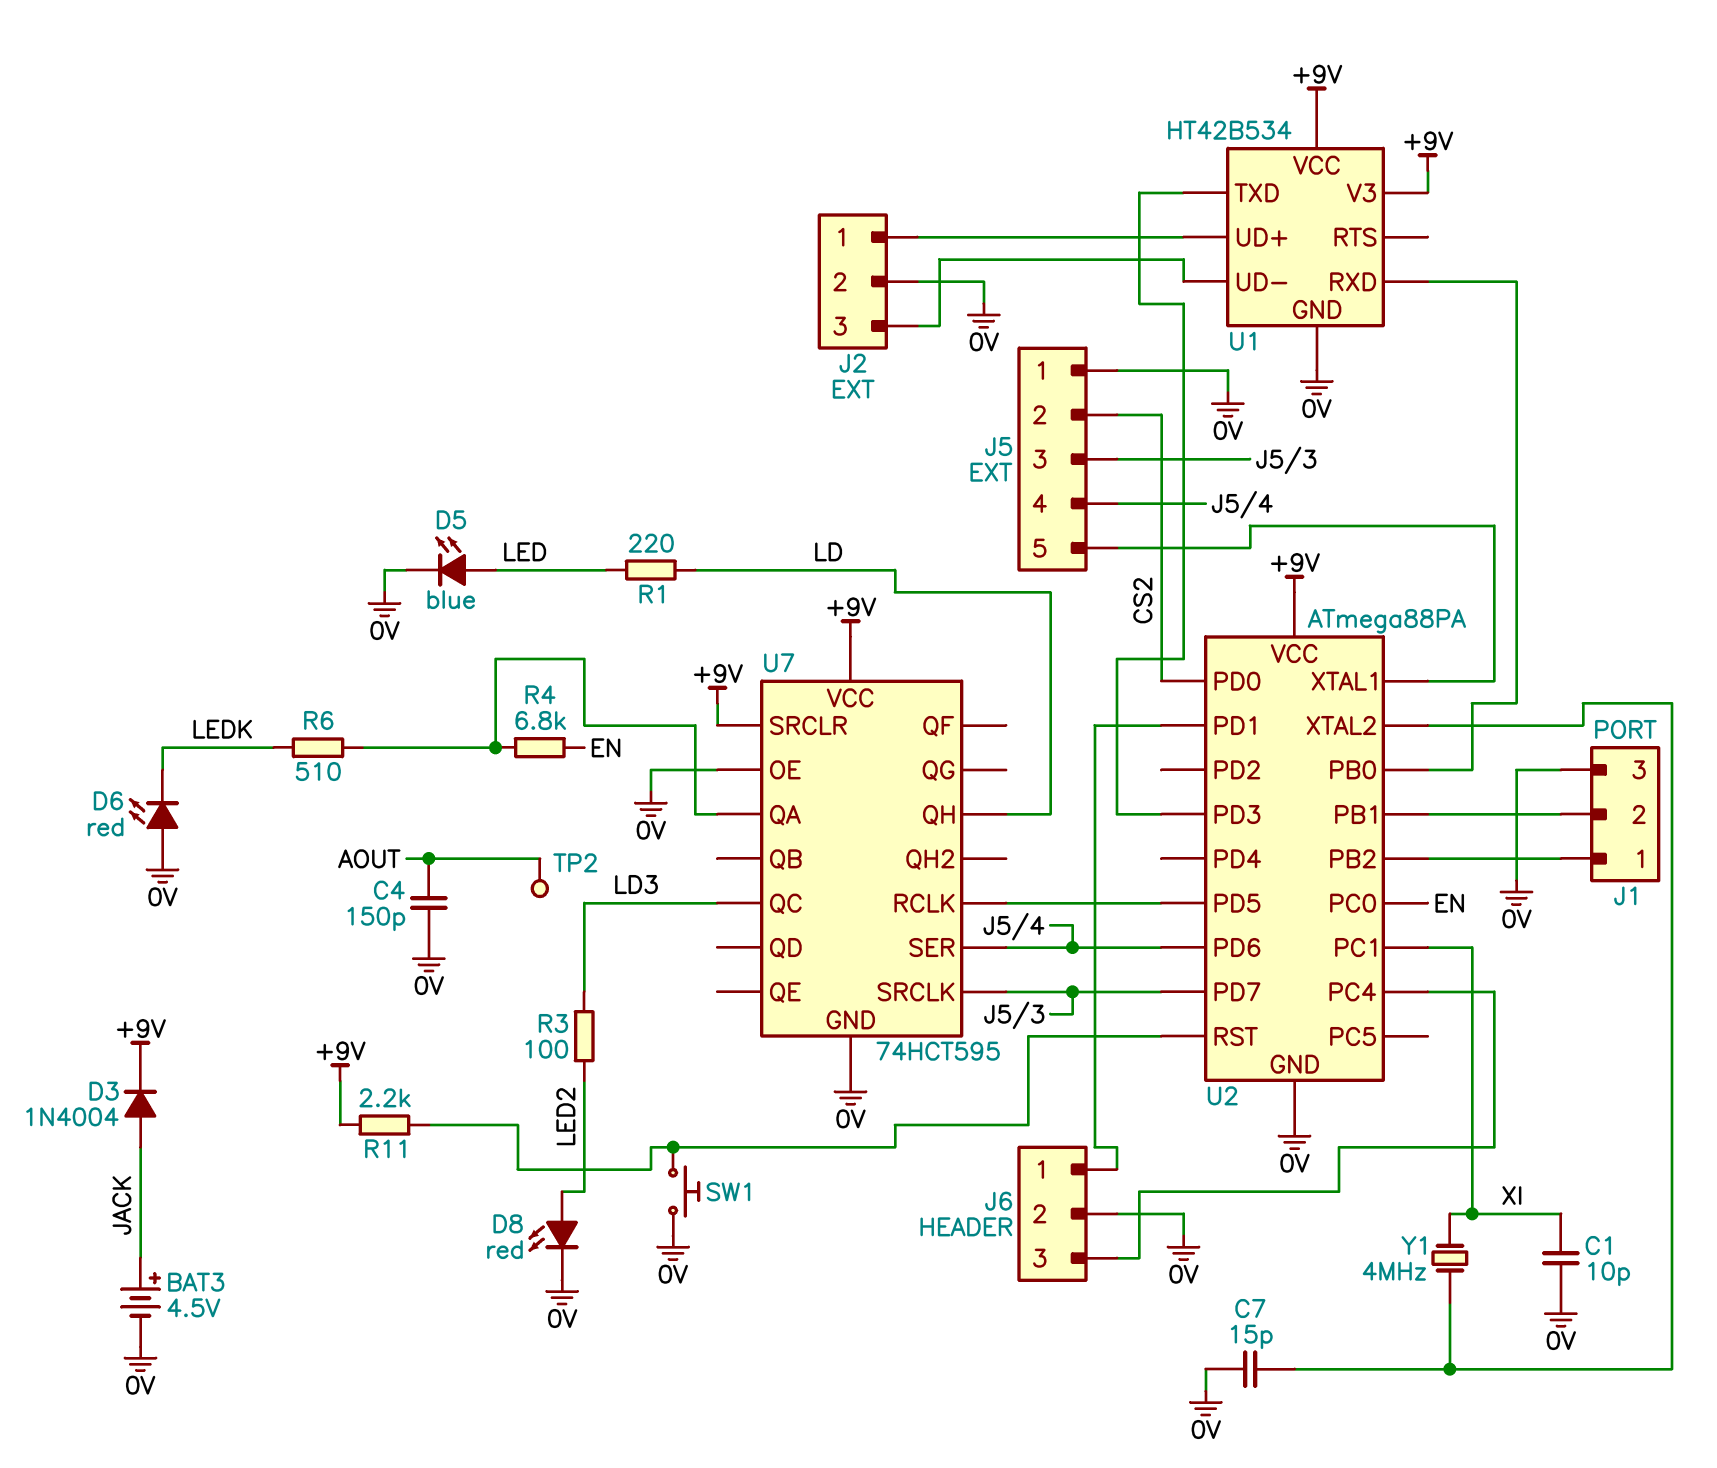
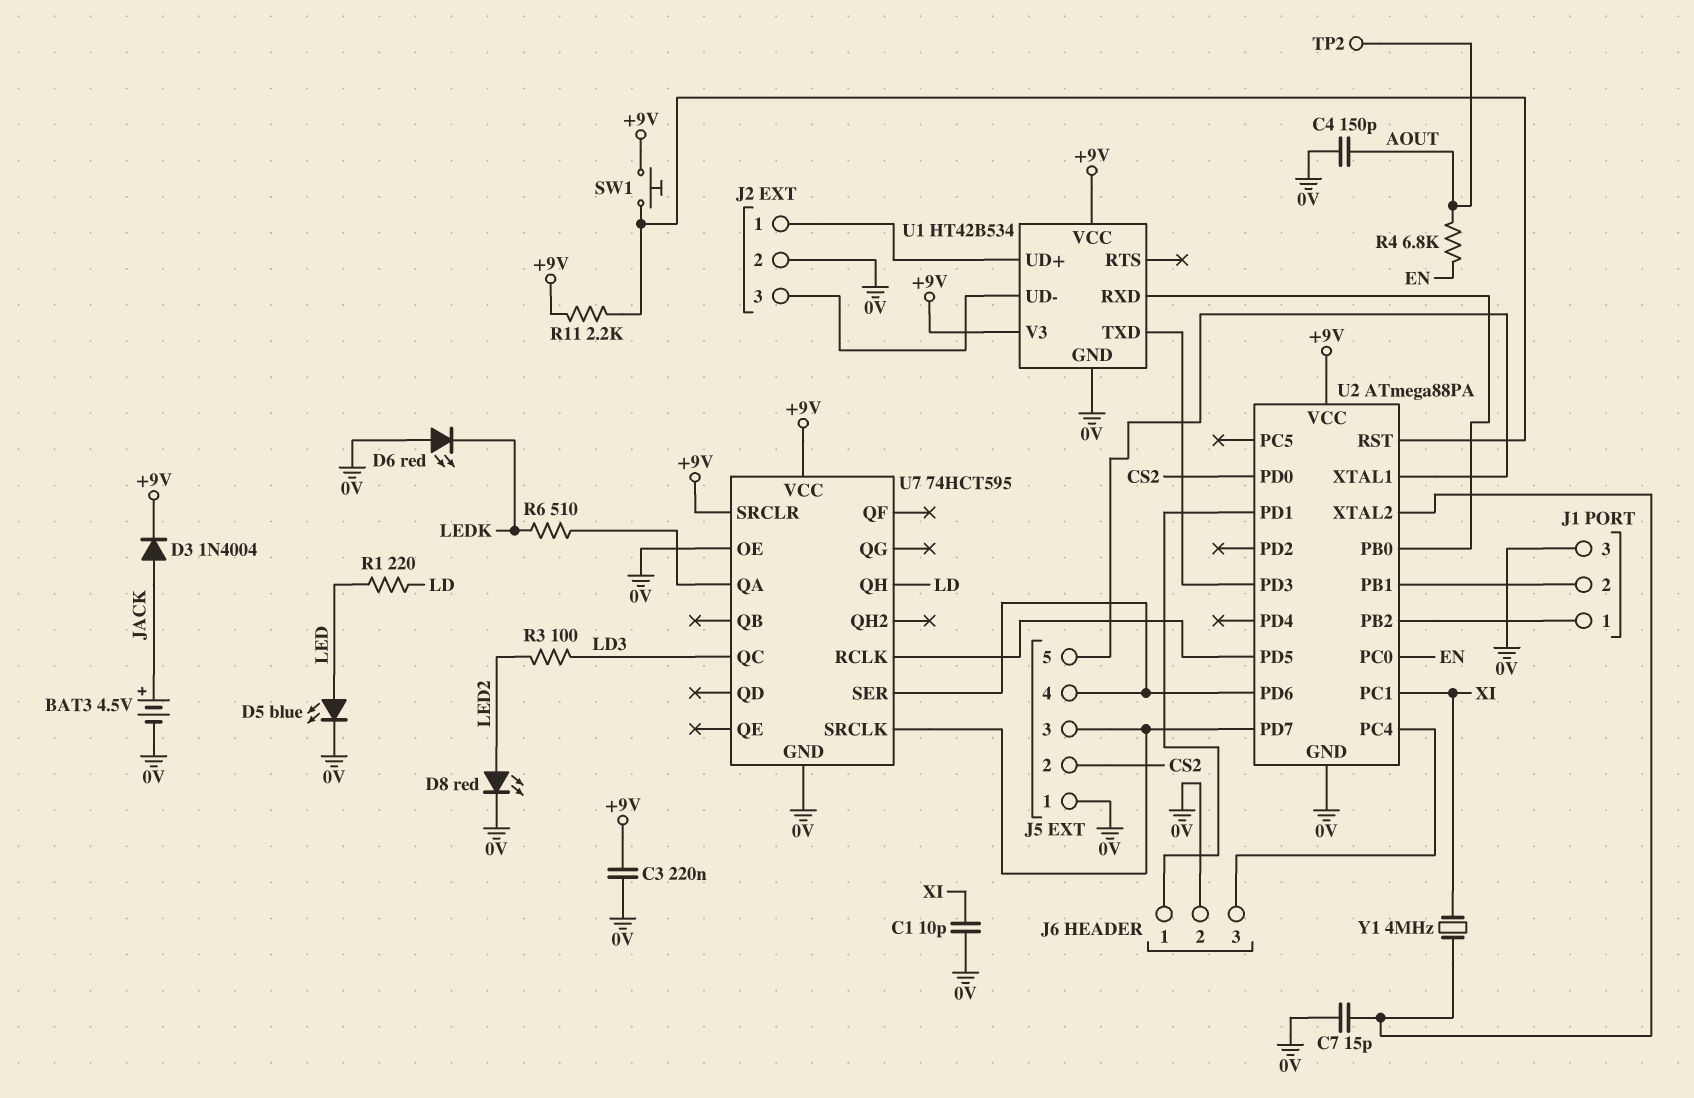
C3: none -> 220nF (+9V, 0V)
R4: 6.8k (EN, U7/QA) -> 6.8k (AOUT, EN)
SW1: button (0V, U2/RST) -> button (+9V, U2/RST)

